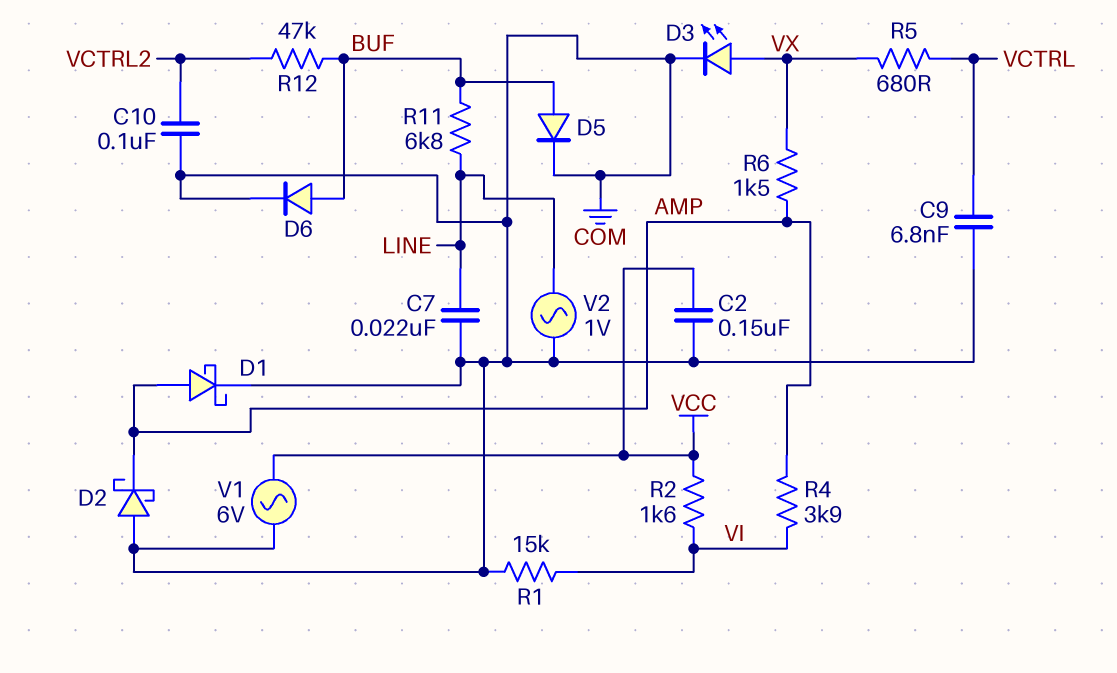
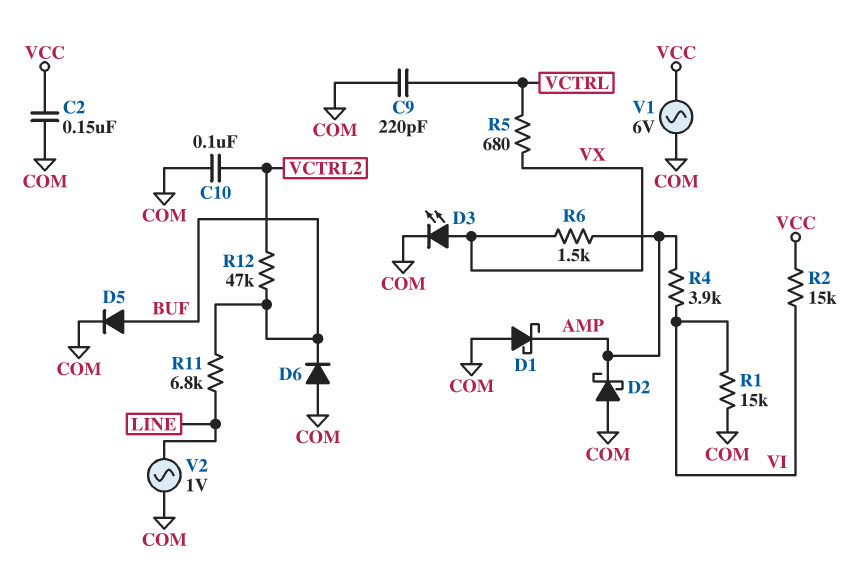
C7: 22nF (COM, LINE) -> none
C9: 6.8nF (COM, VCTRL) -> 220pF (COM, VCTRL)
D1: schottky (A AMP, K COM) -> schottky (A COM, K AMP)
D6: diode (A BUF, K COM) -> diode (A COM, K BUF)
R2: 1.6k (VCC, VI) -> 15k (VCC, VI)

